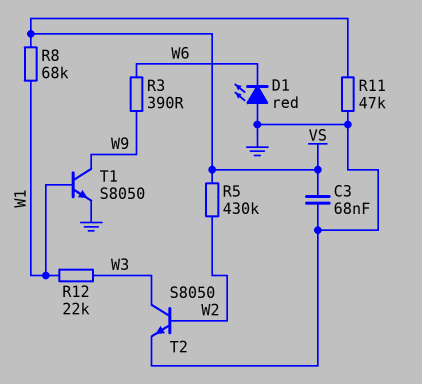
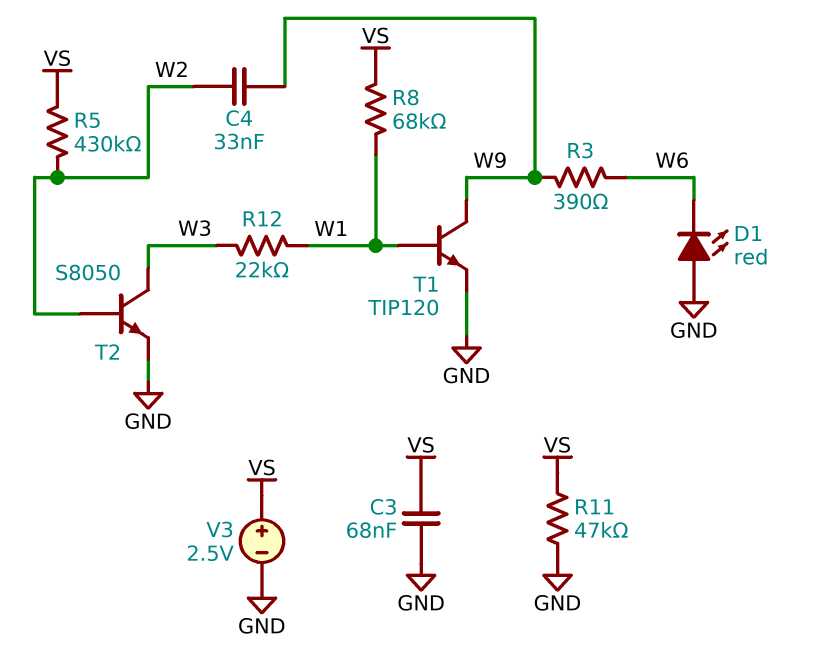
C4: none -> 33nF (W2, W9)
T1: NPN S8050 (B W1, C W9, E GND) -> NPN TIP120 (B W1, C W9, E GND)
V3: none -> 2.5V (plus VS, minus GND)

